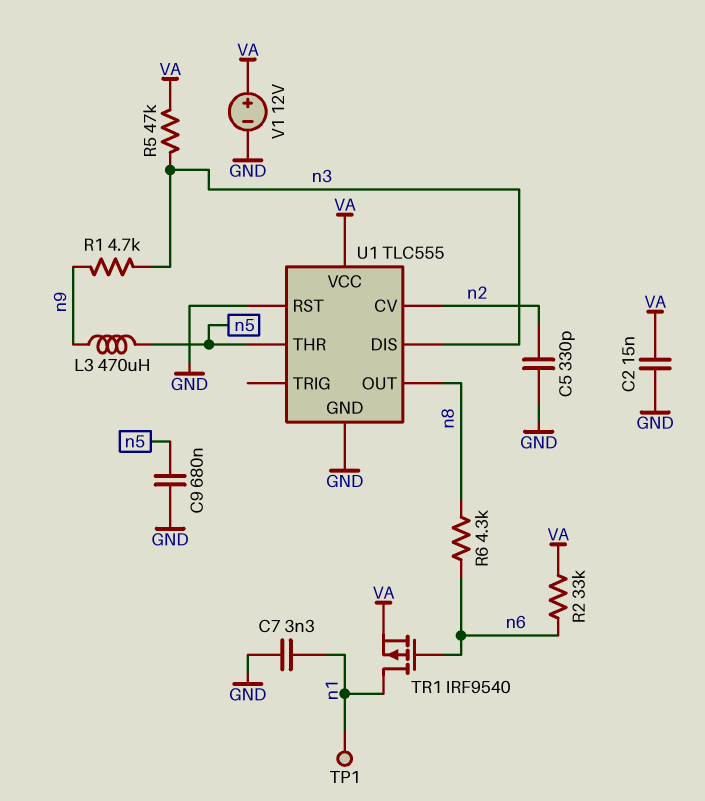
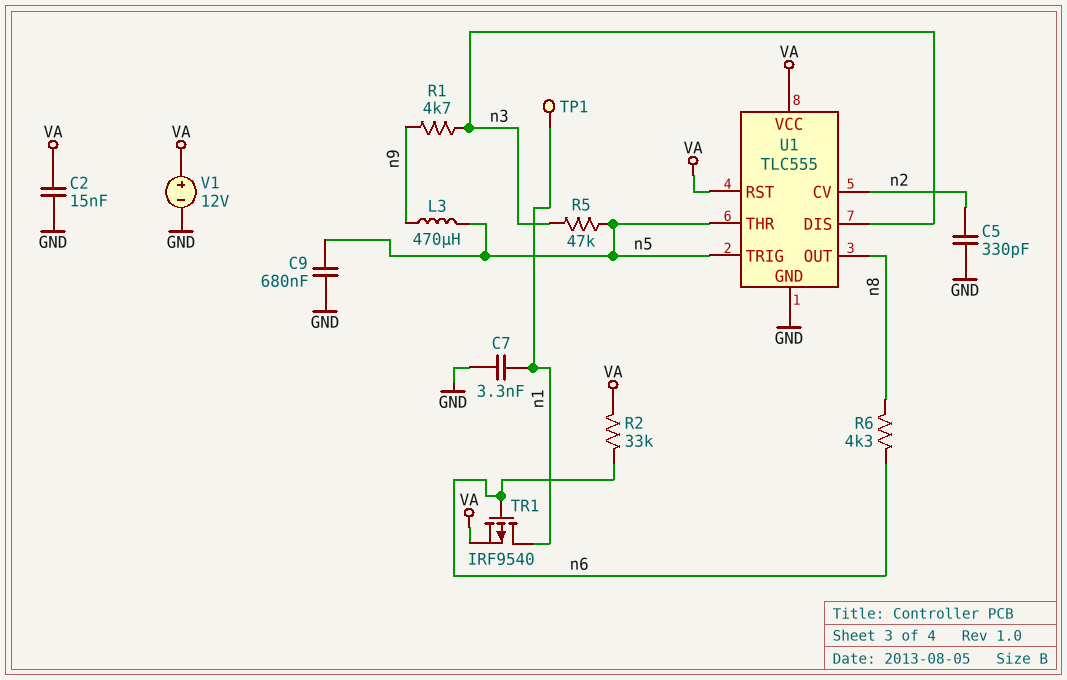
R5: 47k (VA, n3) -> 47k (n3, n5)
U1 pin RST: GND -> VA
U1 pin TRIG: none -> n5

